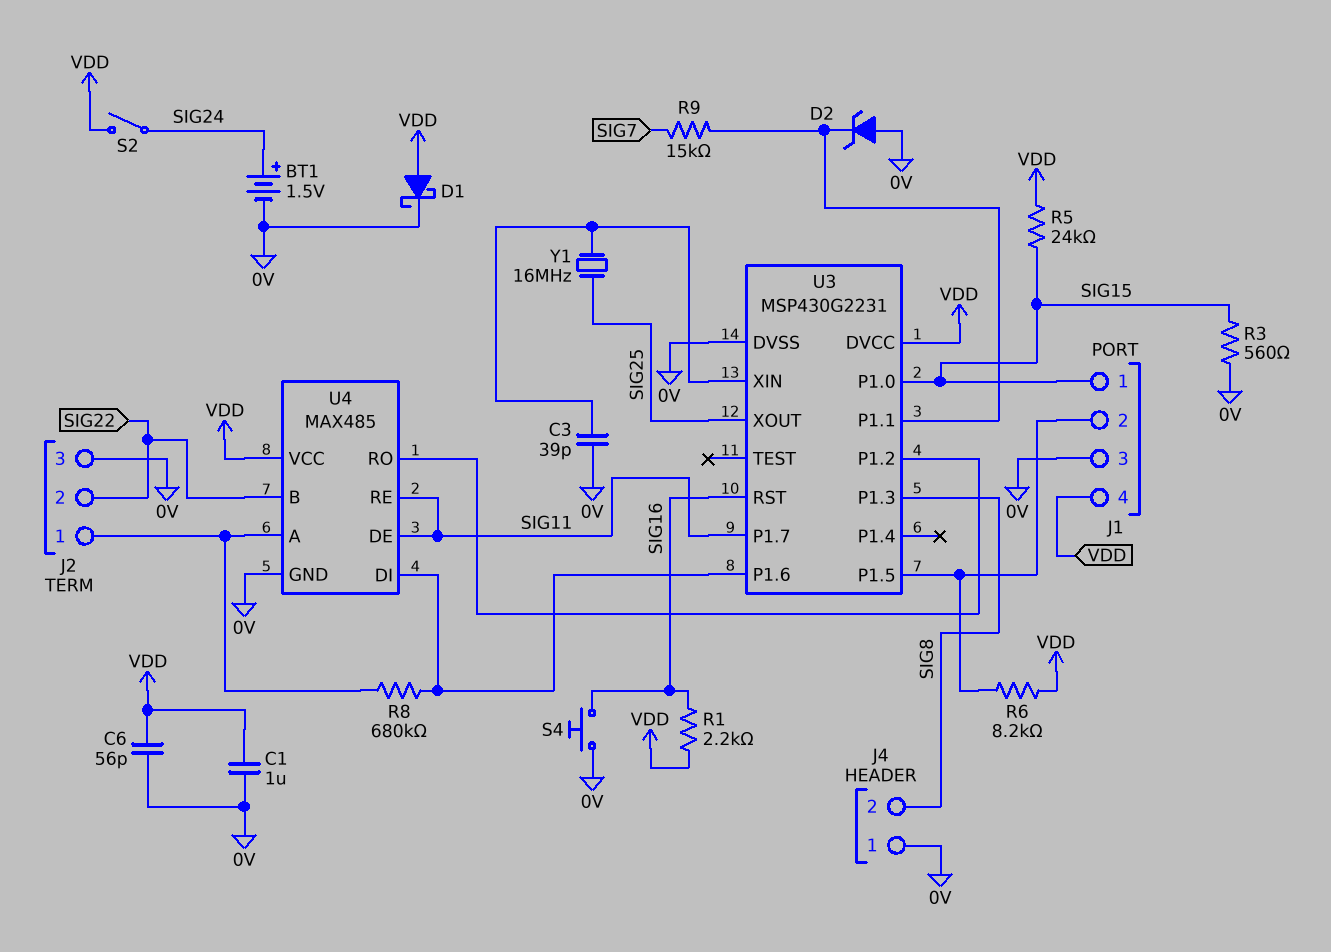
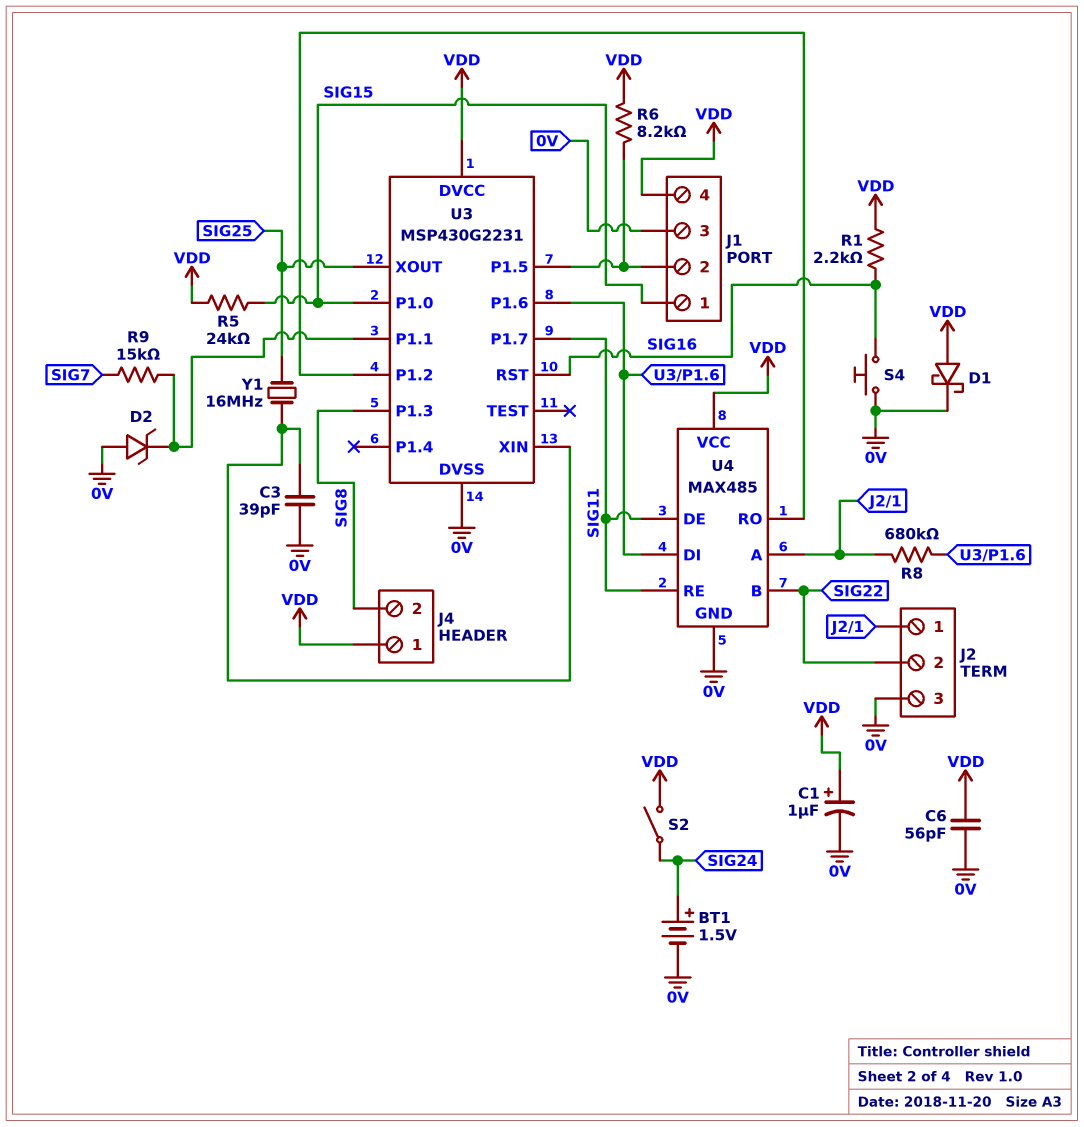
C1: 1uF (0V, VDD) -> 1uF (plus VDD, minus 0V)
J4 pin 1: 0V -> VDD
R3: 560 (0V, SIG15) -> none

